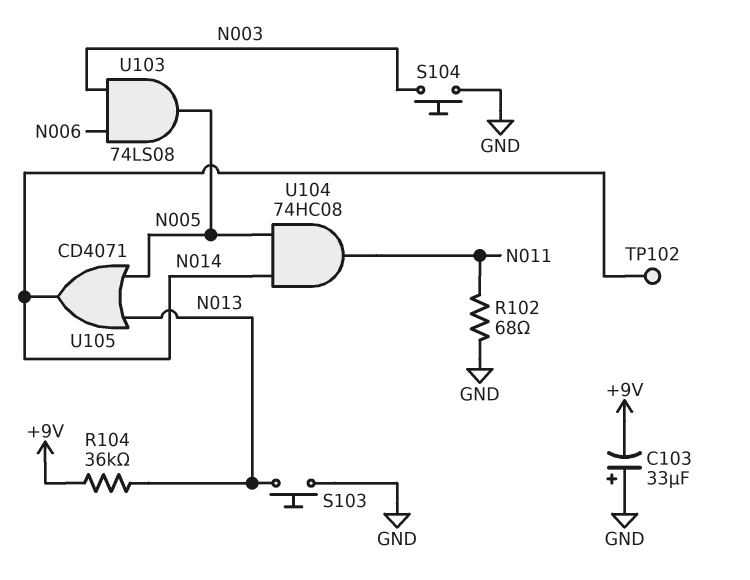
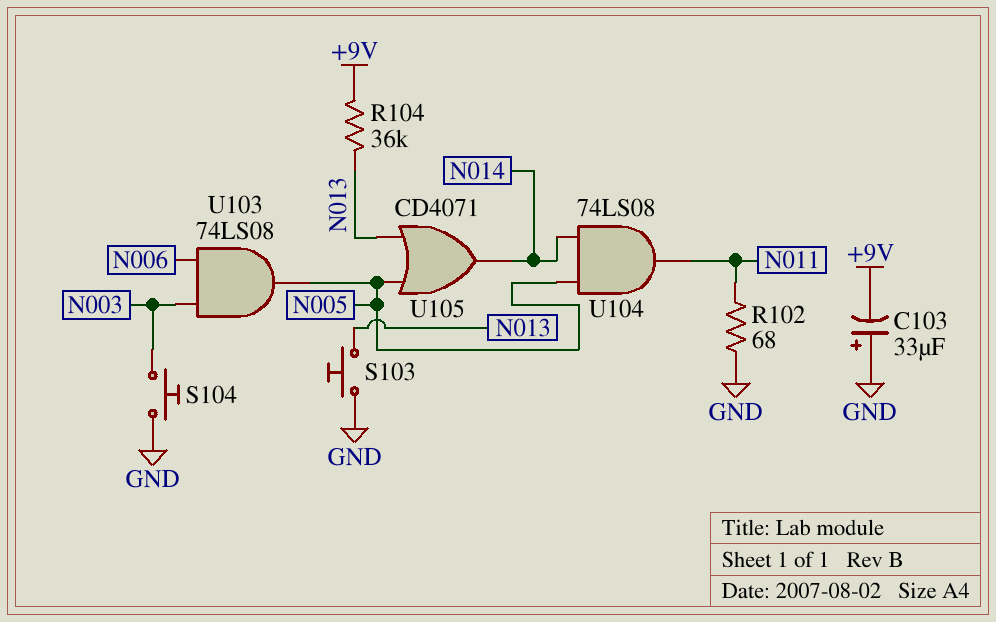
TP102: test point (N014) -> none
U104: AND 74HC08 (in N005, in N014, out N011) -> AND 74LS08 (in N005, in N014, out N011)

